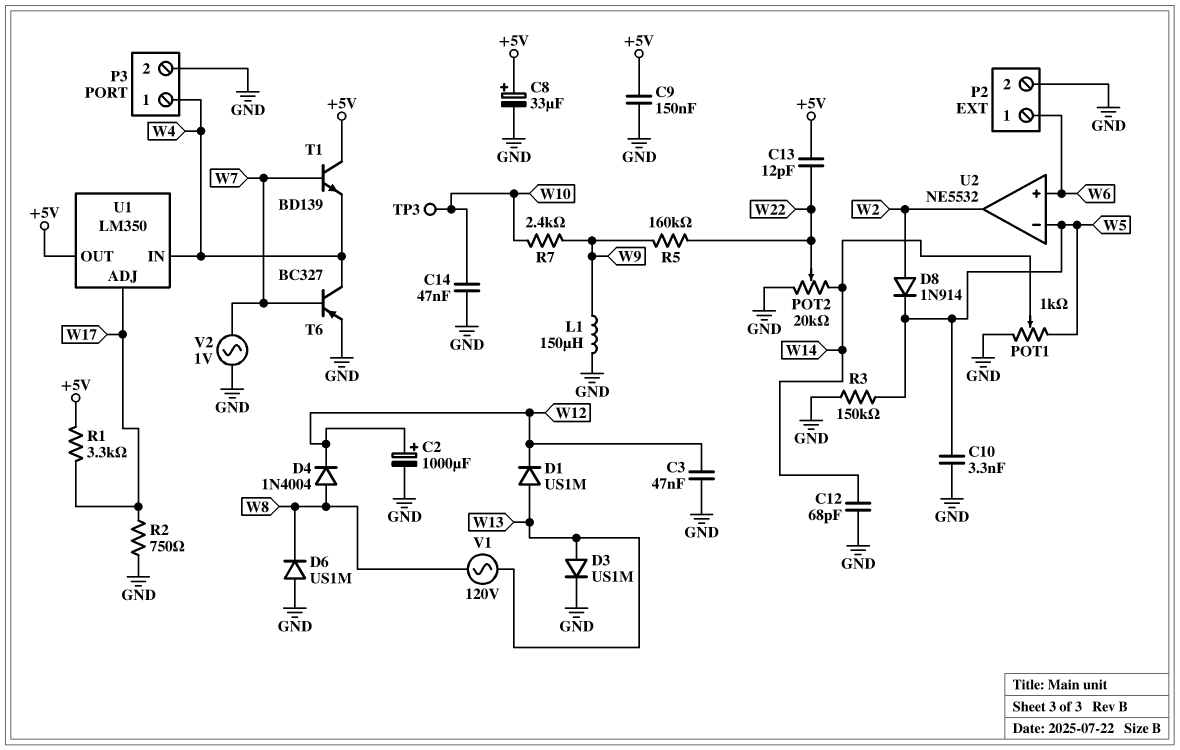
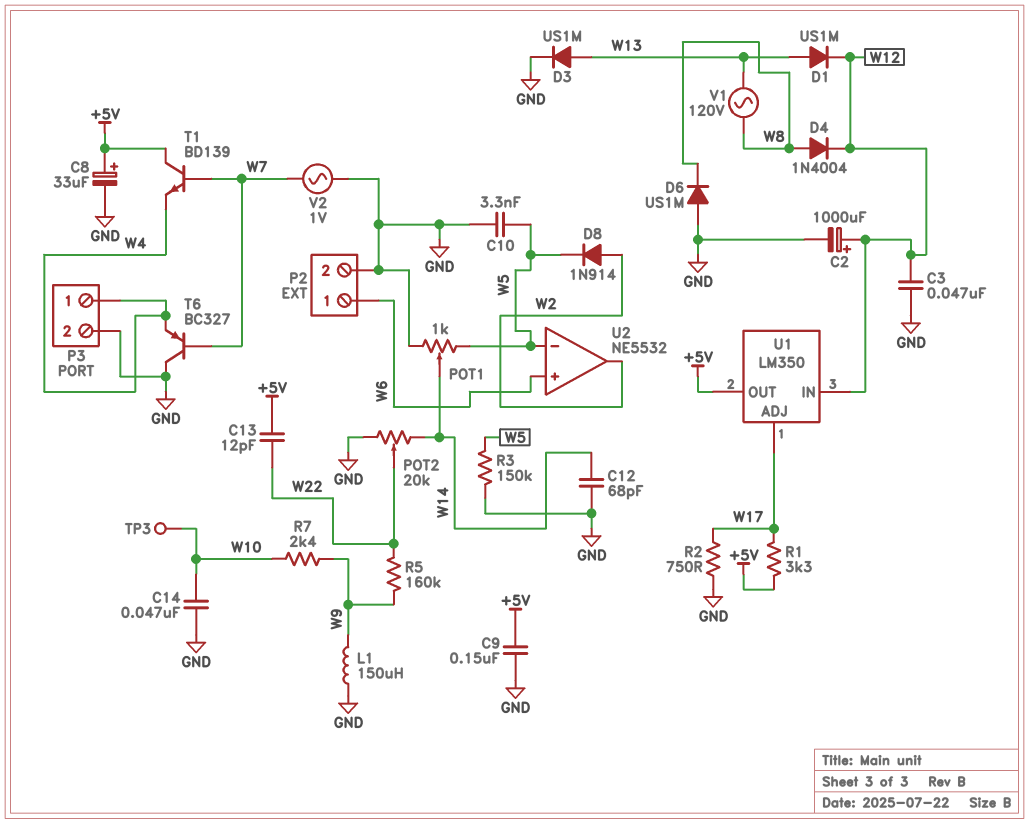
T6: PNP BC327 (B W7, C W4, E GND) -> PNP BC327 (B W7, C GND, E W4)
U1 pin IN: W4 -> W12

